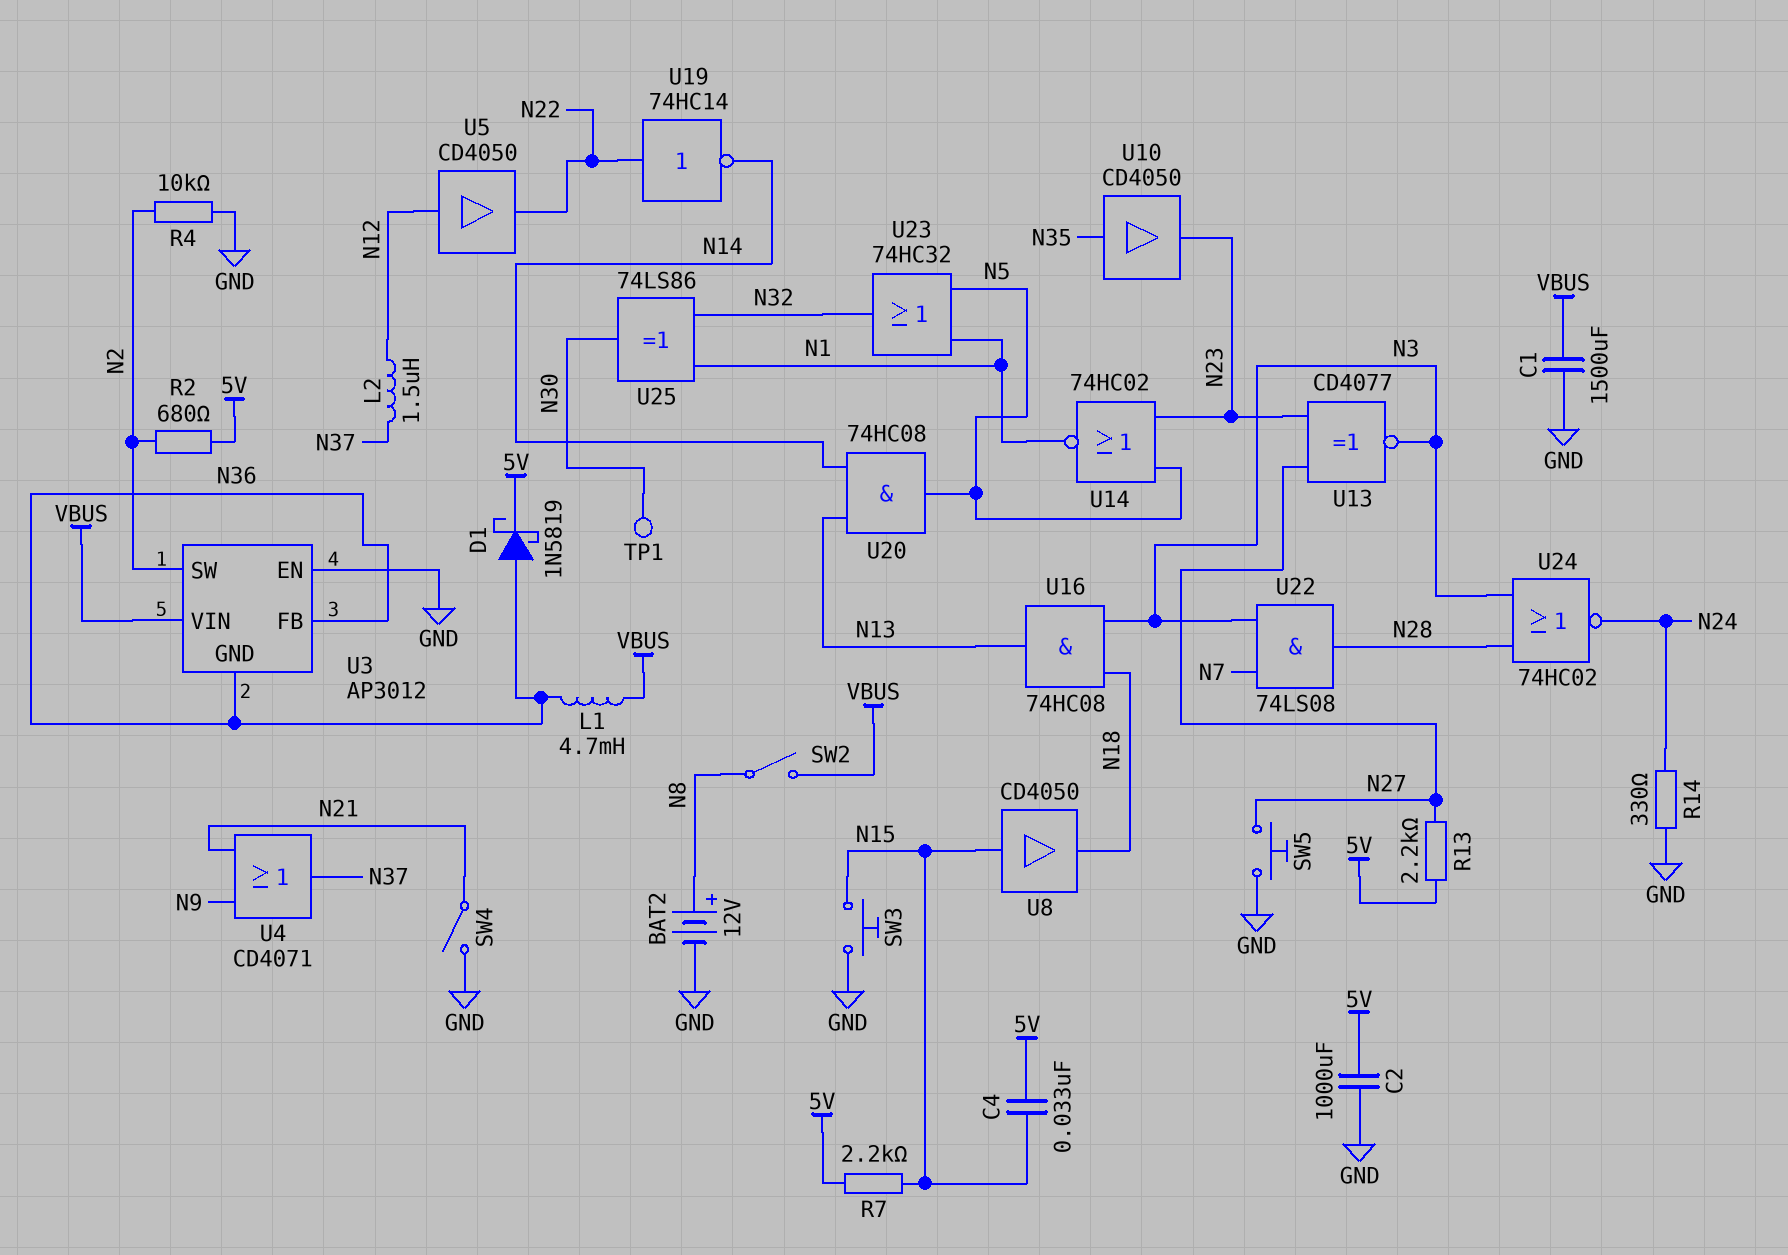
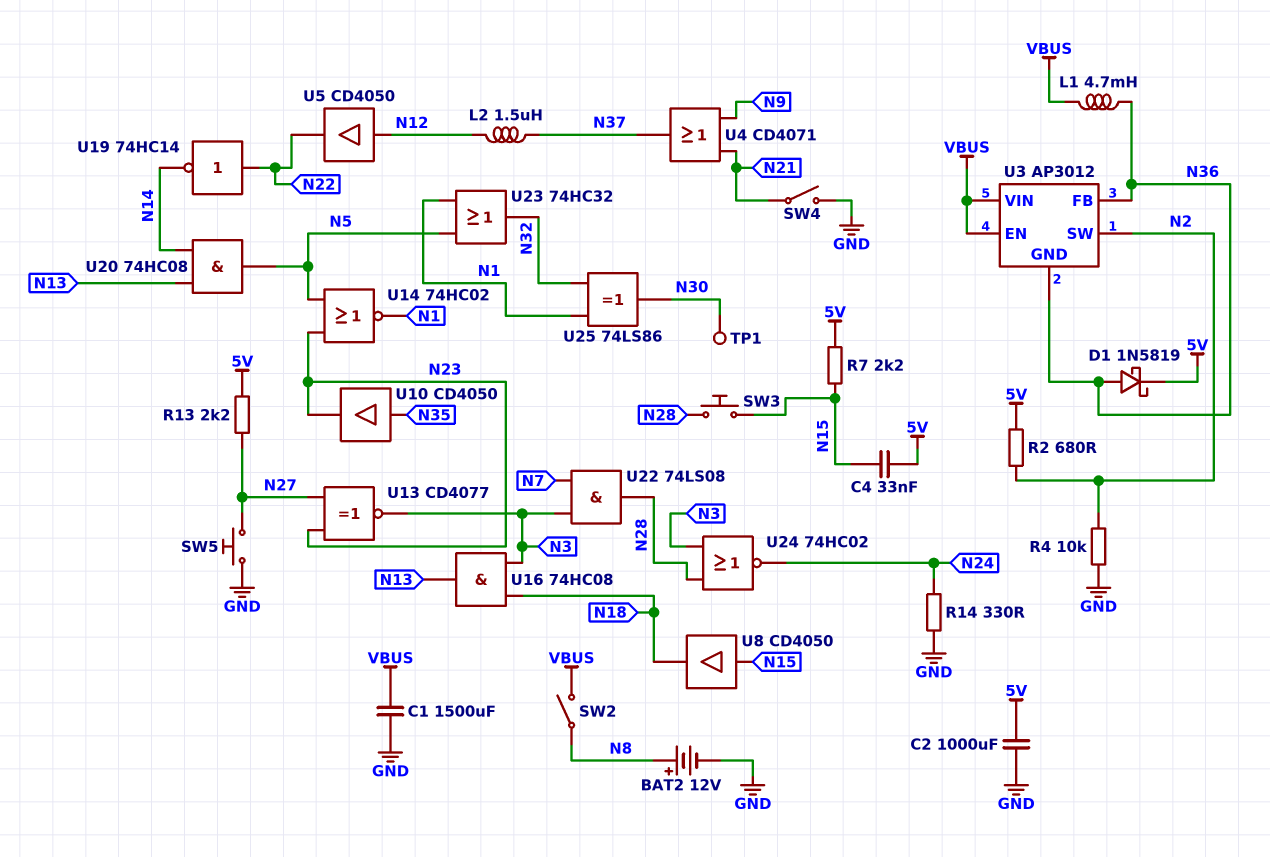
SW3: button (GND, N15) -> button (N15, N28)
U3 pin EN: GND -> VBUS

